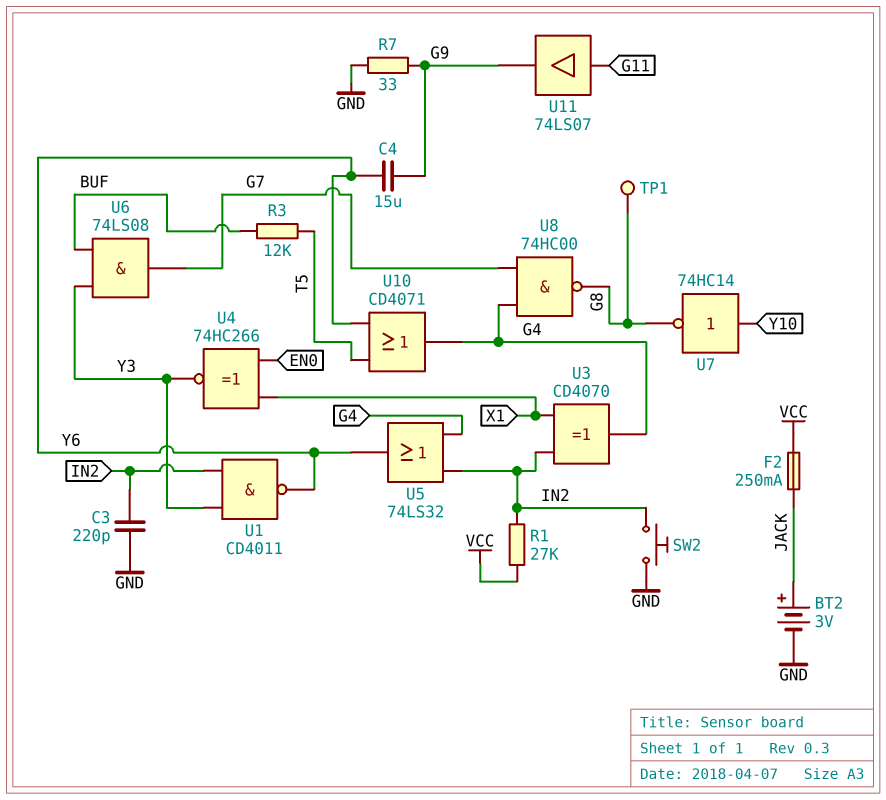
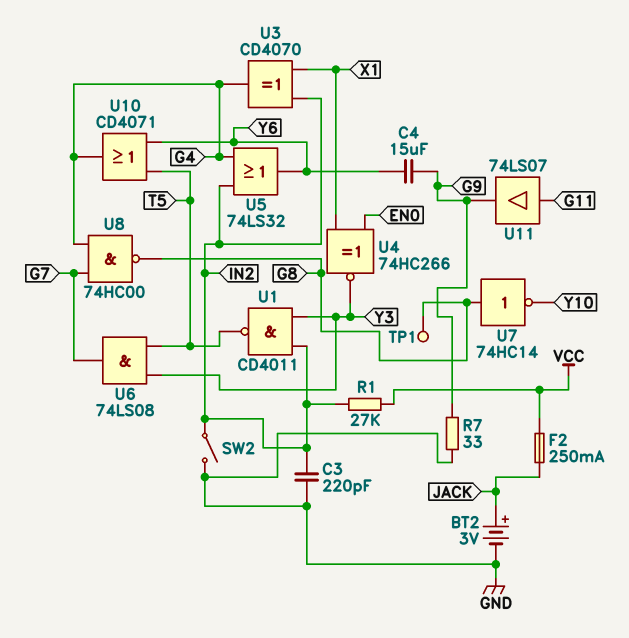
R3: 12k (BUF, T5) -> none
SW2: button (GND, IN2) -> switch (GND, IN2)
U1: NAND CD4011 (in IN2, in Y3, out Y6) -> NAND CD4011 (in IN2, in Y3, out T5)
U6: AND 74LS08 (in BUF, in Y3, out G7) -> AND 74LS08 (in T5, in Y3, out G7)
U7: NOT 74HC14 (in Y10, out G8) -> NOT 74HC14 (in G8, out Y10)

